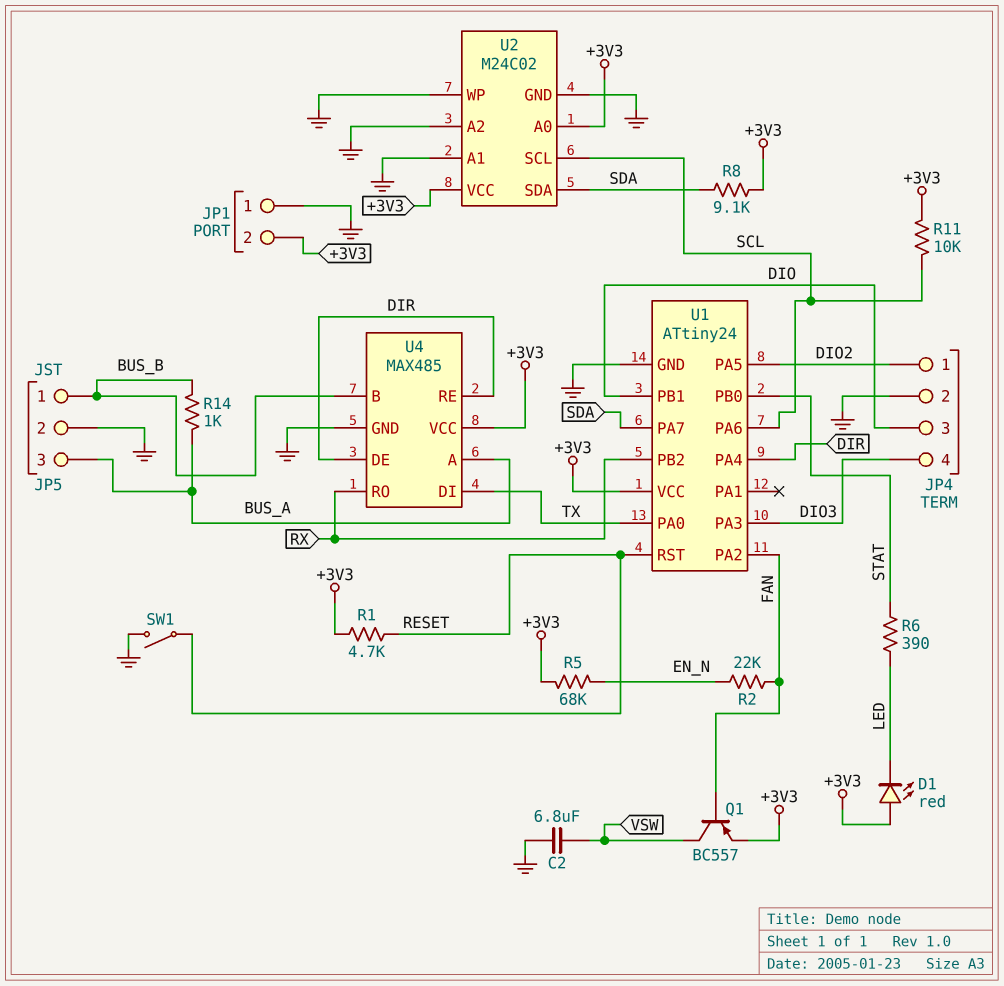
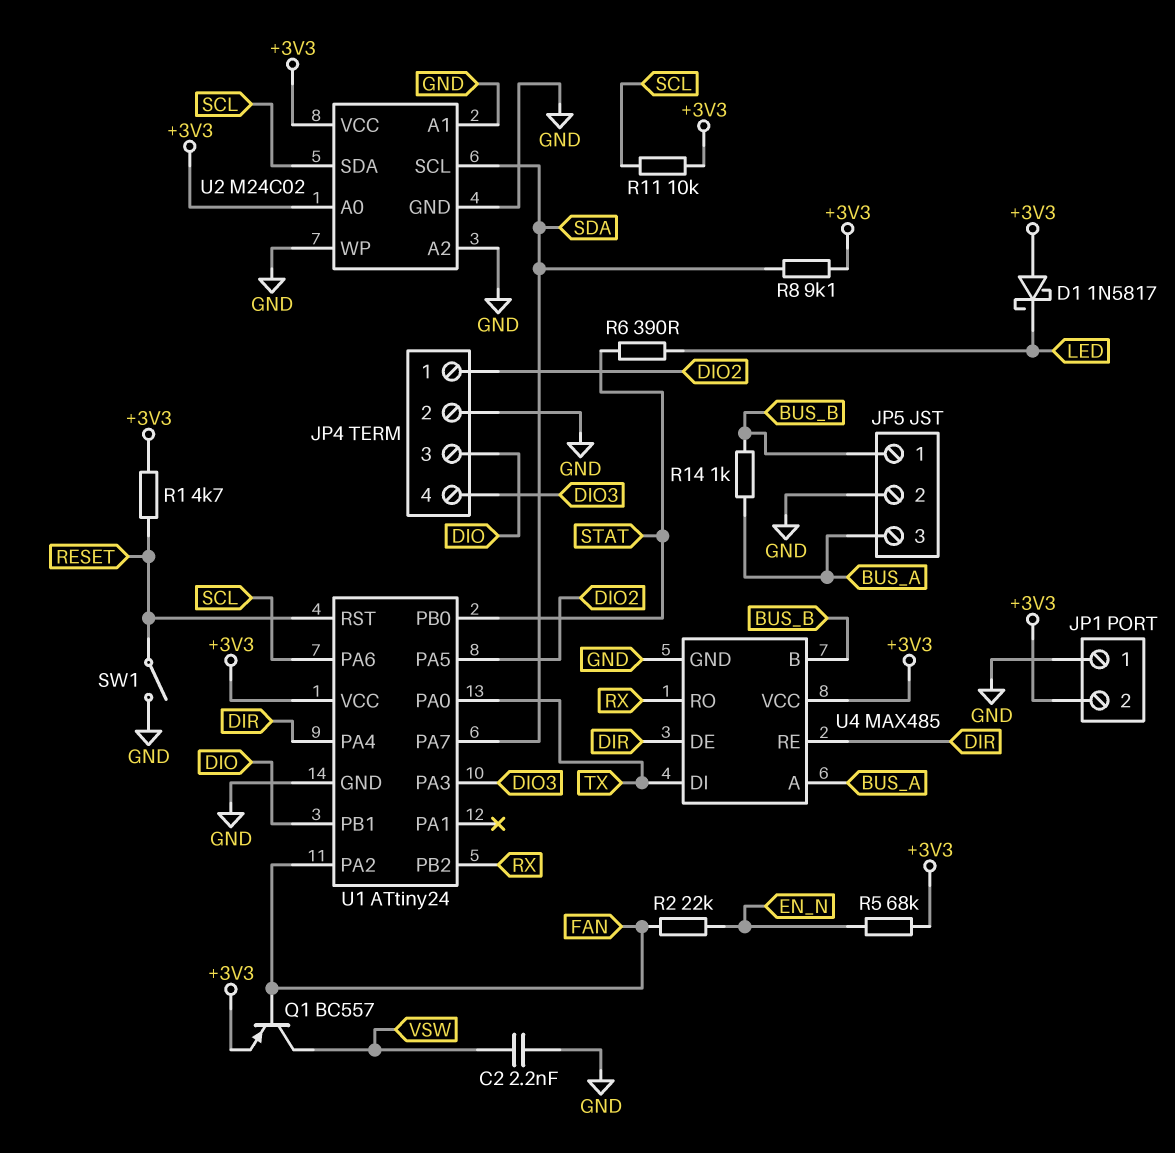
C2: 6.8uF (GND, VSW) -> 2.2nF (GND, VSW)
D1: LED red (A +3V3, K LED) -> schottky 1N5817 (A +3V3, K LED)
U2 pin SCL: SCL -> SDA
U2 pin SDA: SDA -> SCL

